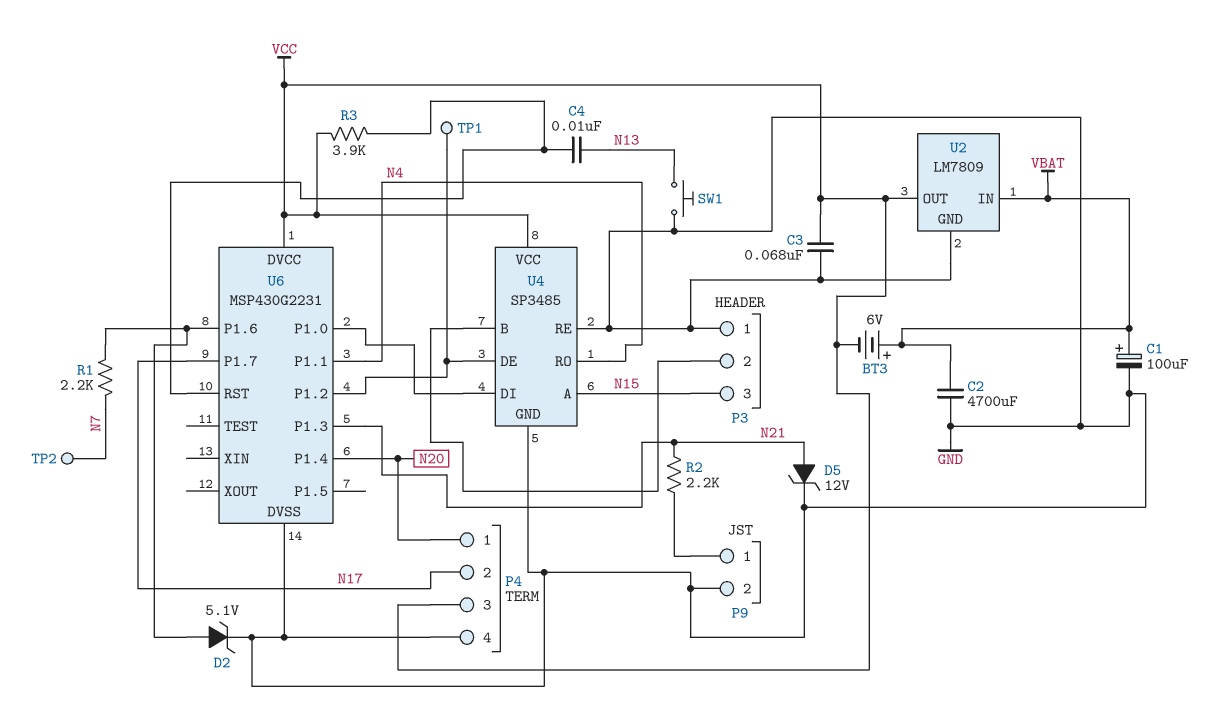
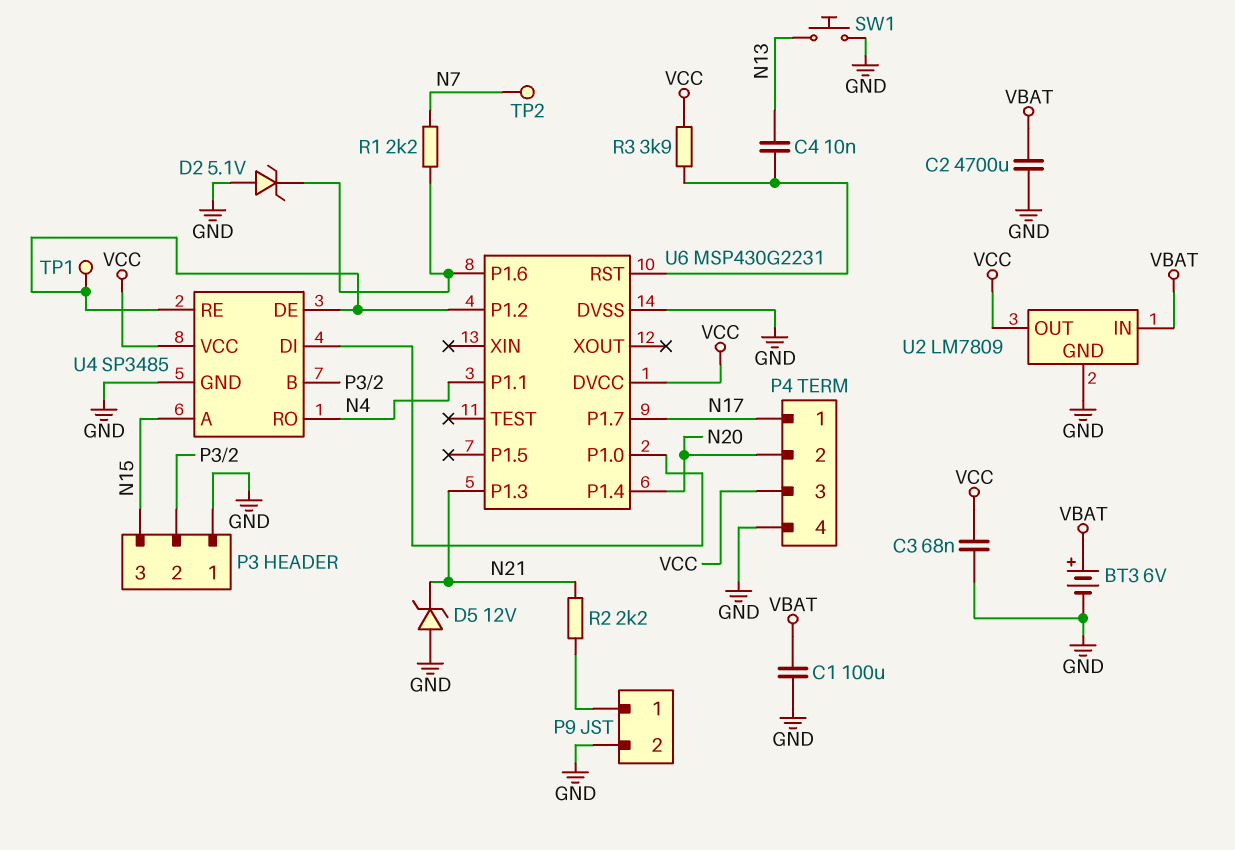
BT3: 6V (plus VBAT, minus VCC) -> 6V (plus VBAT, minus GND)
C1: 100uF (plus VBAT, minus GND) -> 100uF (GND, VBAT)
D2: zener 5.1V (A U6/P1.6, K GND) -> zener 5.1V (A GND, K U6/P1.6)
D5: zener 12V (A N21, K GND) -> zener 12V (A GND, K N21)
P4 pin 1: N20 -> N17
P4 pin 2: N17 -> N20
U4 pin RE: GND -> U4/DE

